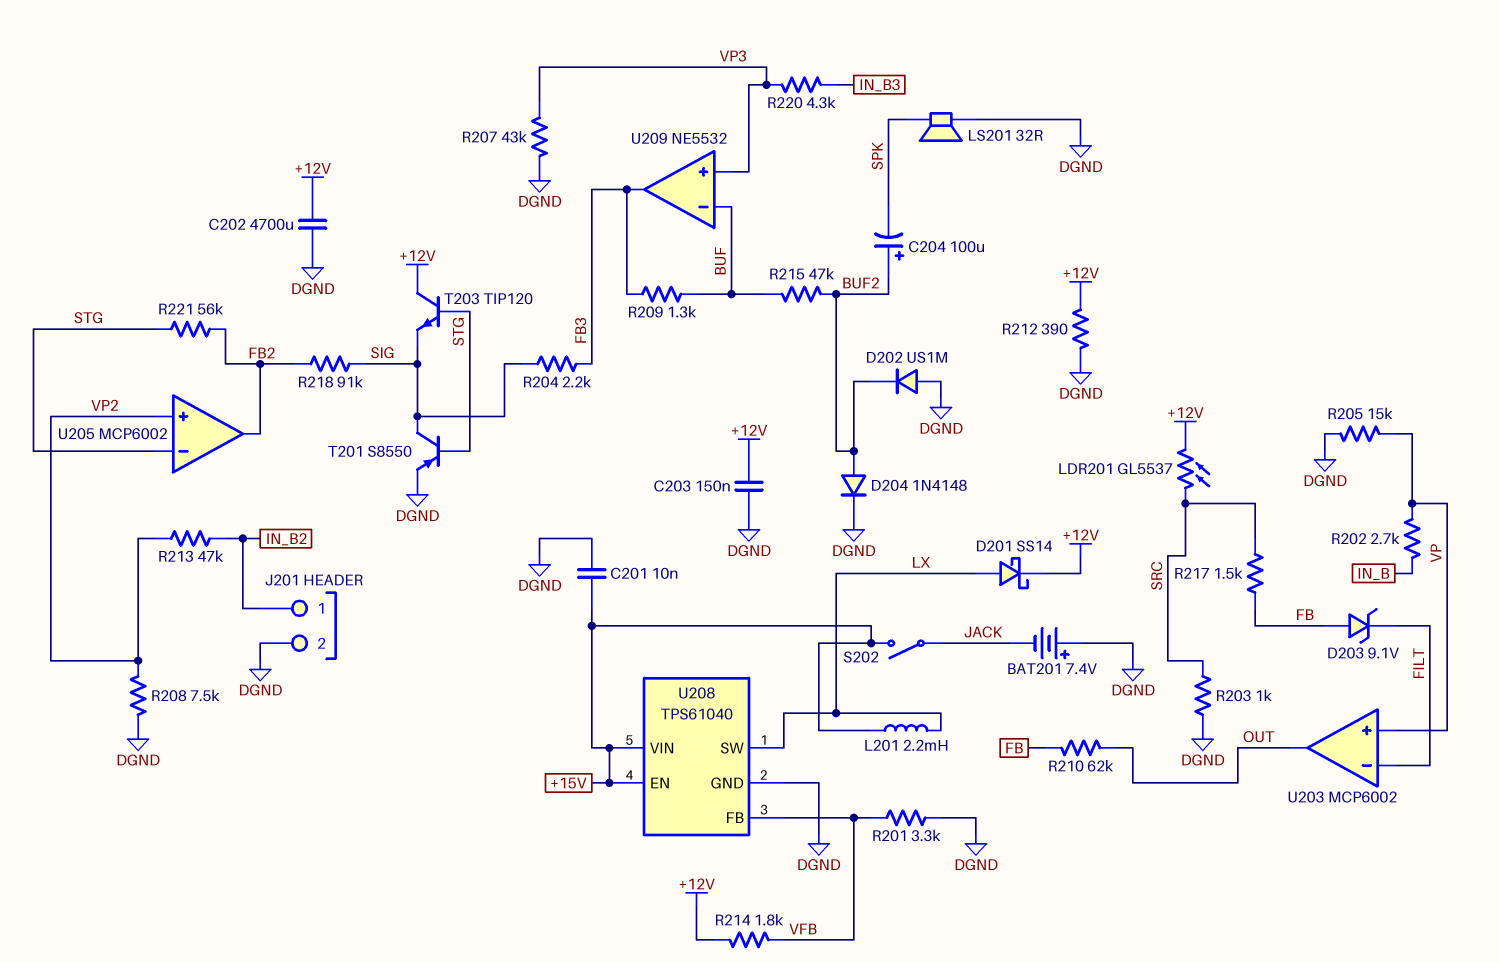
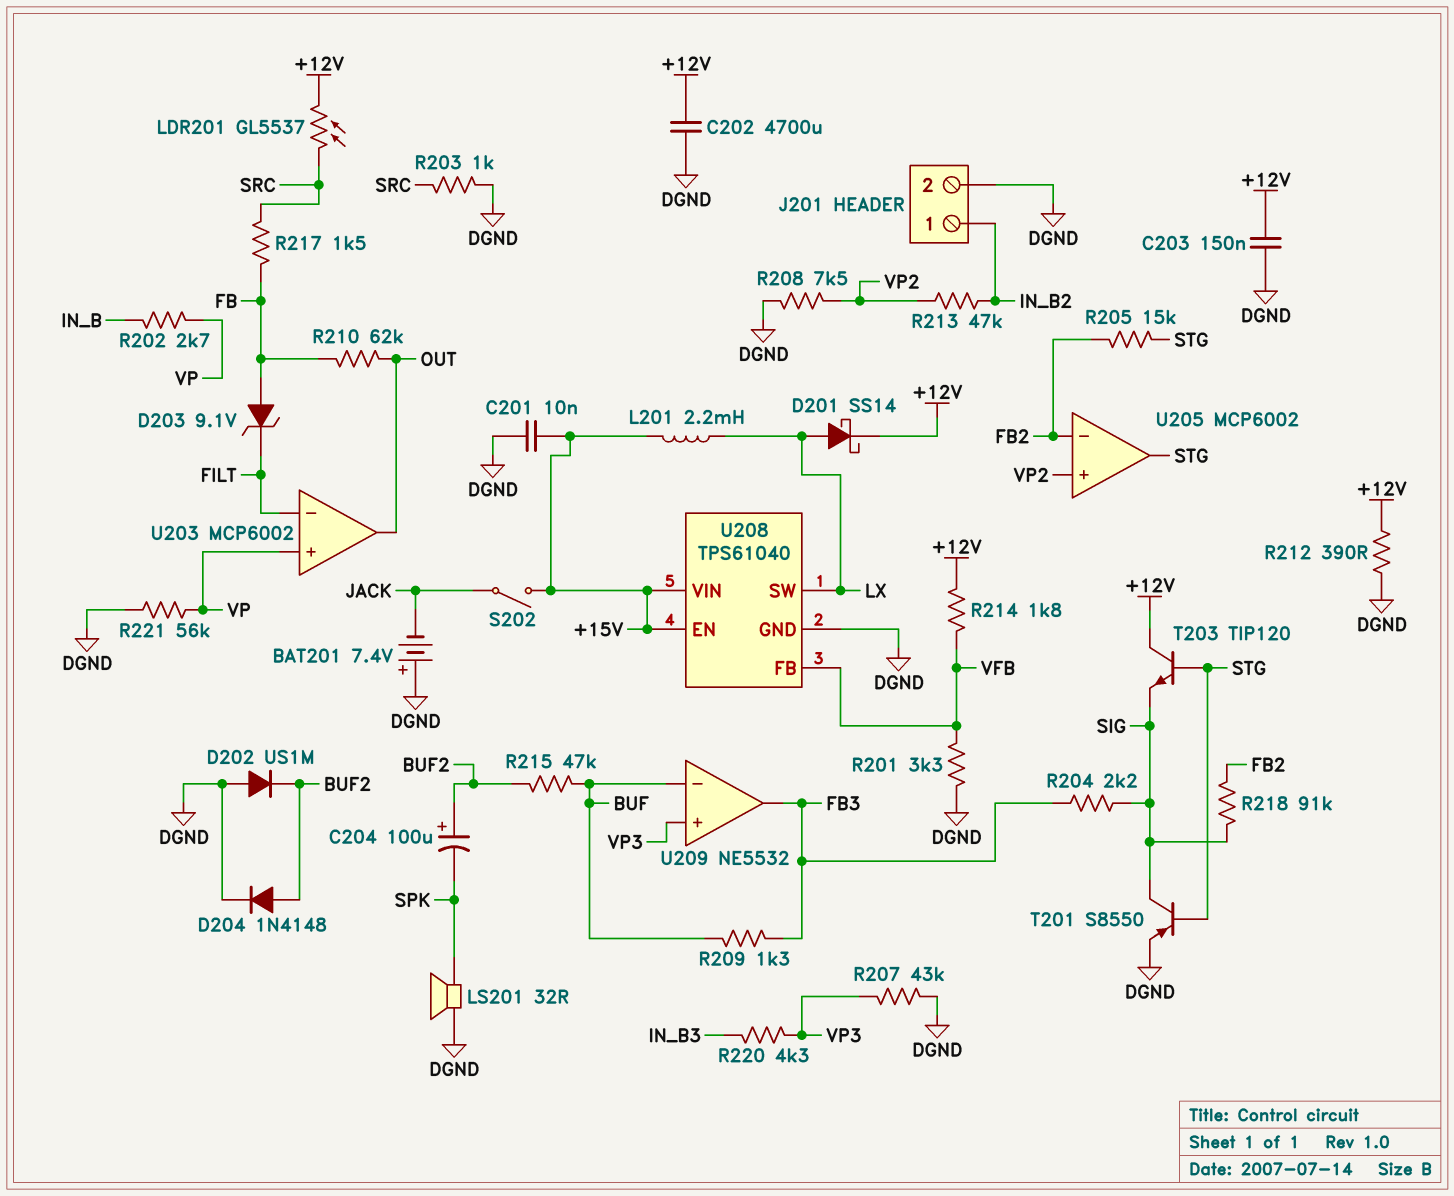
R205: 15k (DGND, VP) -> 15k (FB2, STG)
R221: 56k (FB2, STG) -> 56k (DGND, VP)
U205 pin in-: STG -> FB2
U205 pin out: FB2 -> STG

